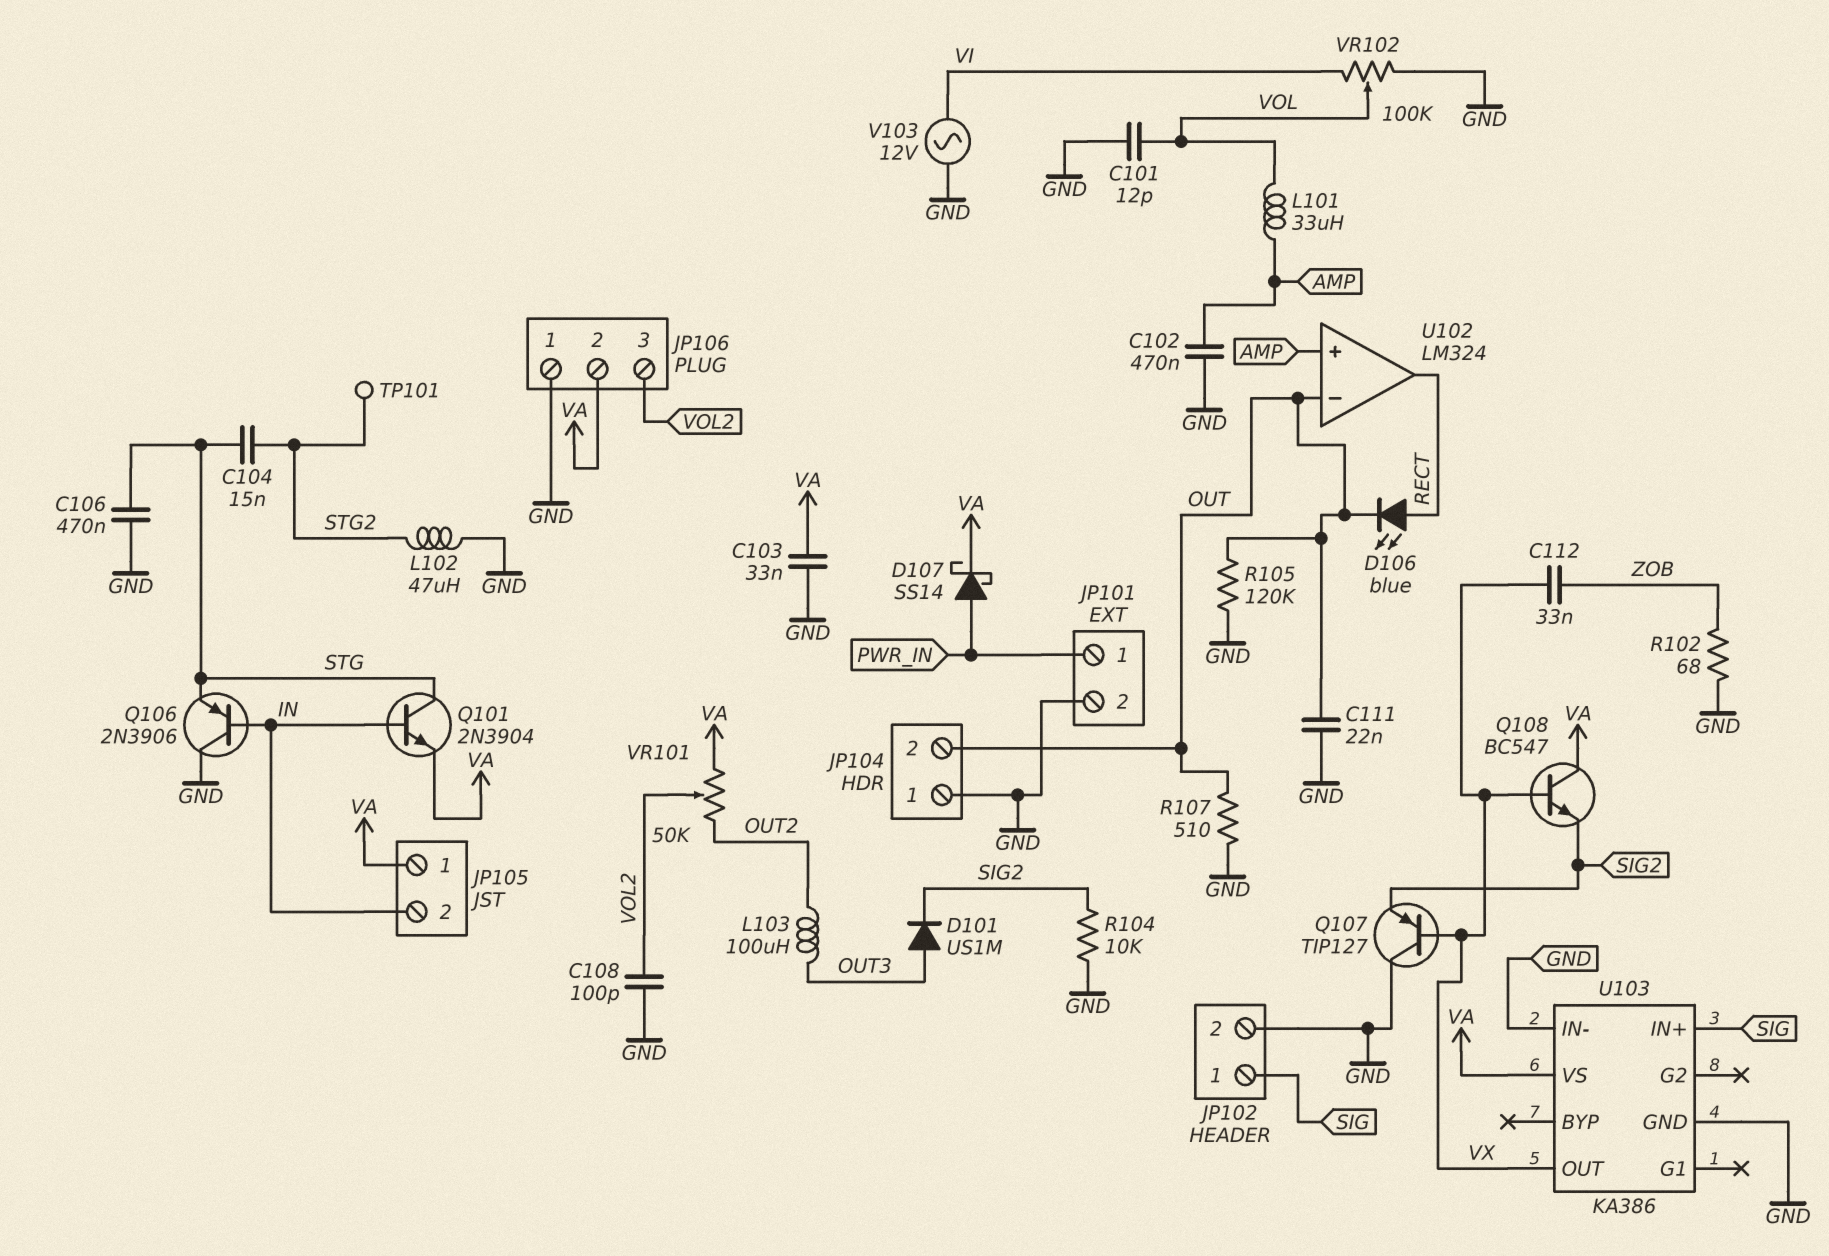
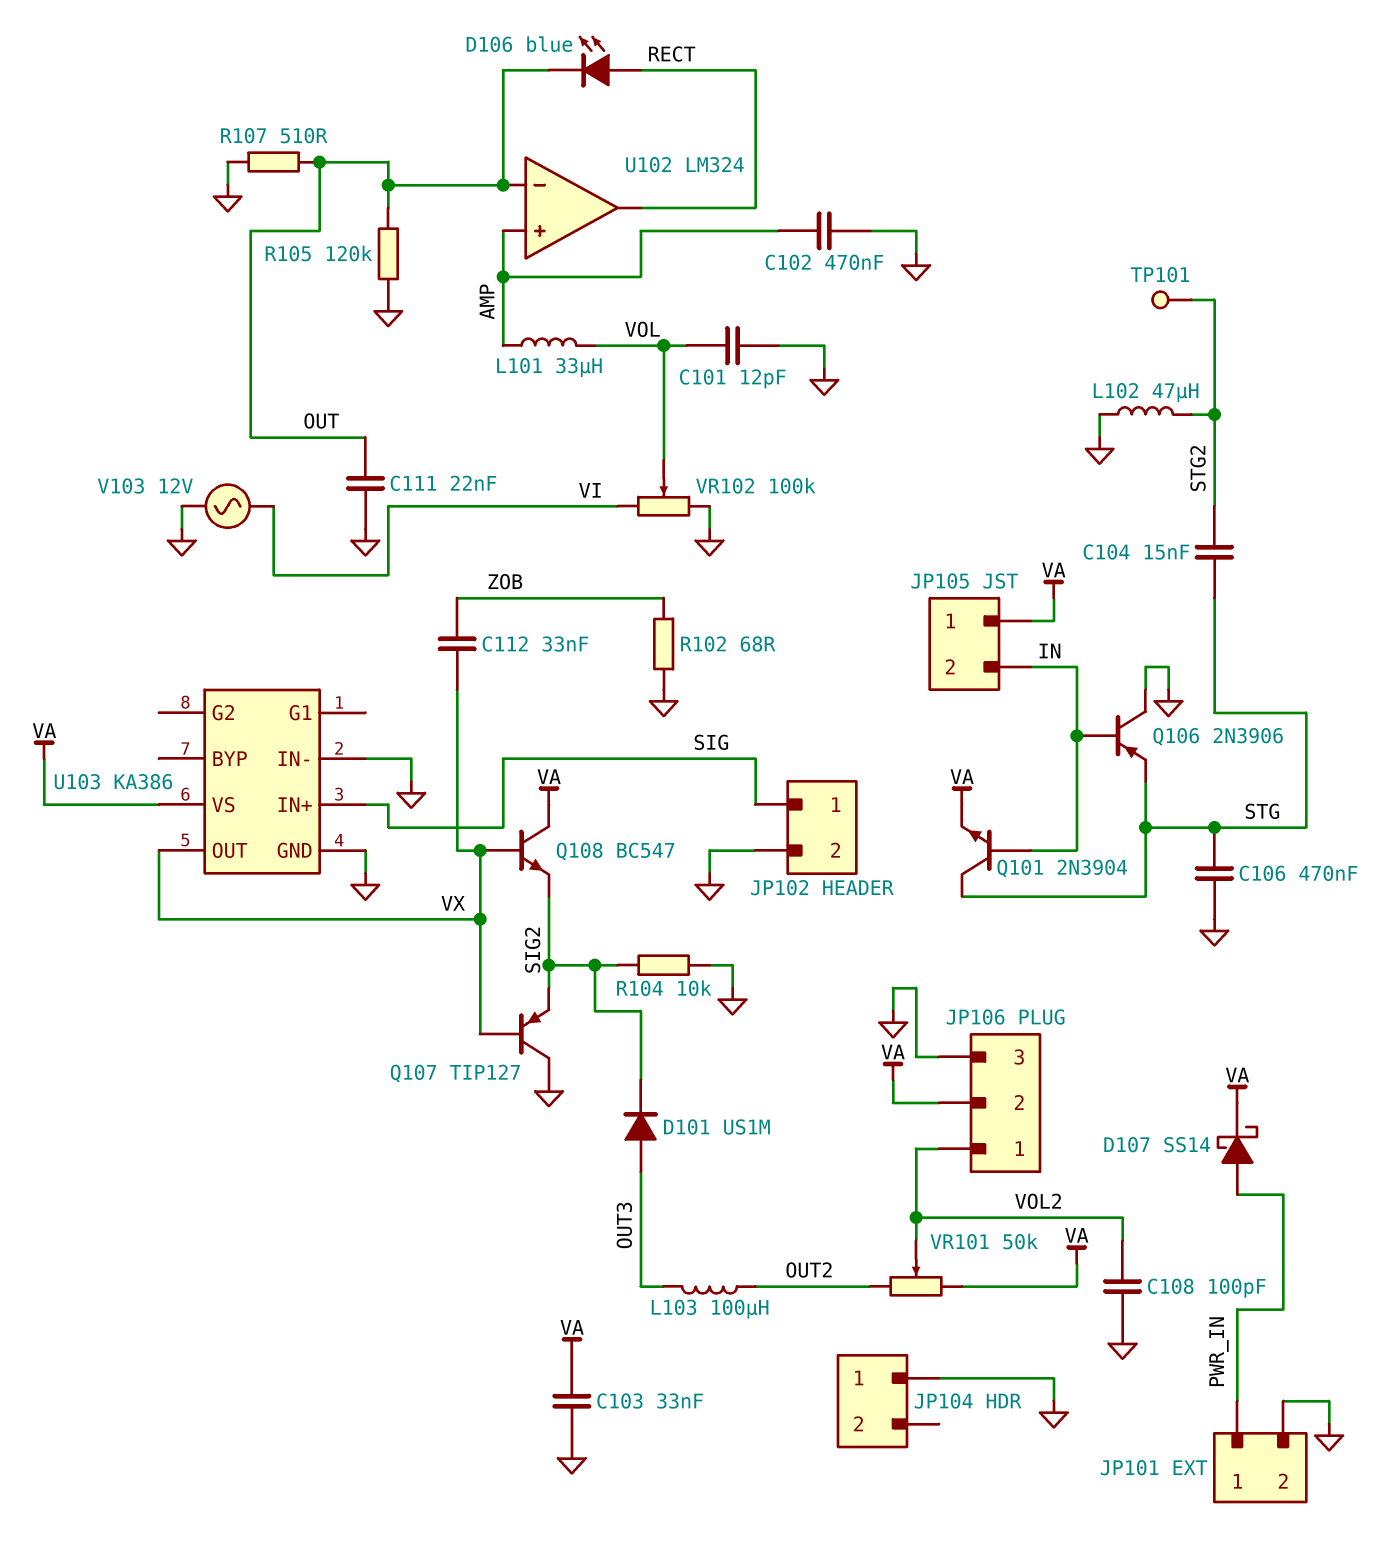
JP104 pin 2: OUT -> none
JP106 pin 1: GND -> VOL2
JP106 pin 3: VOL2 -> GND

